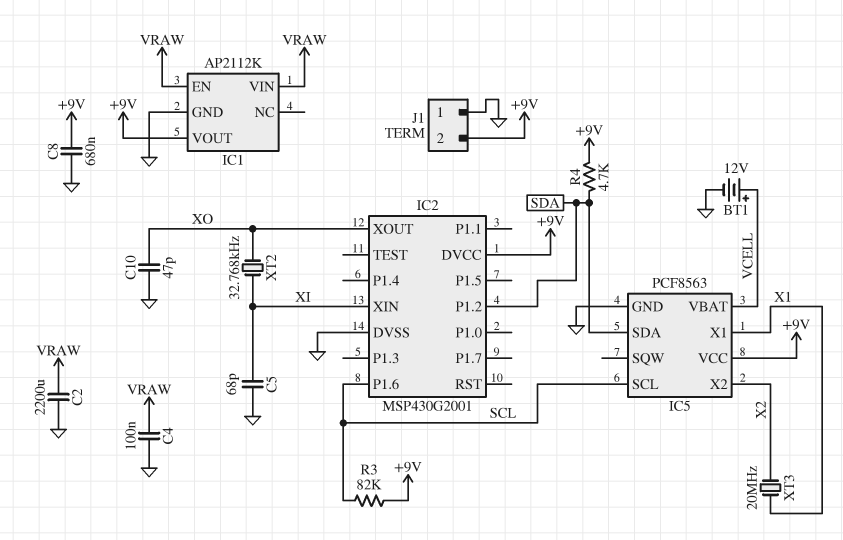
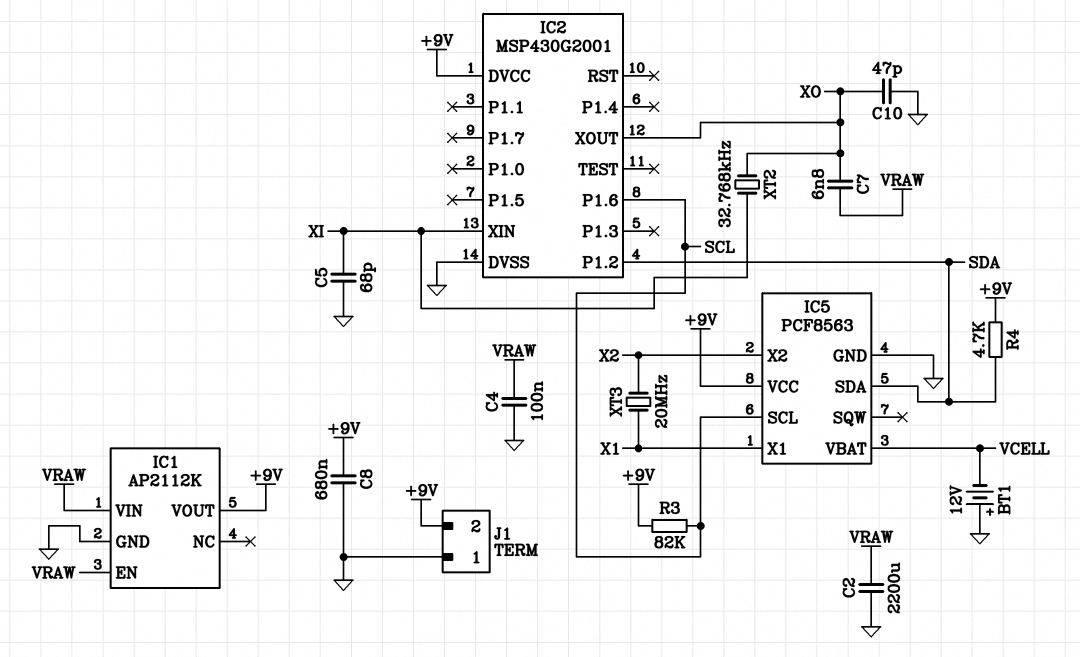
BT1: 12V (plus VCELL, minus GND) -> 12V (plus GND, minus VCELL)
C7: none -> 6.8nF (VRAW, XO)

